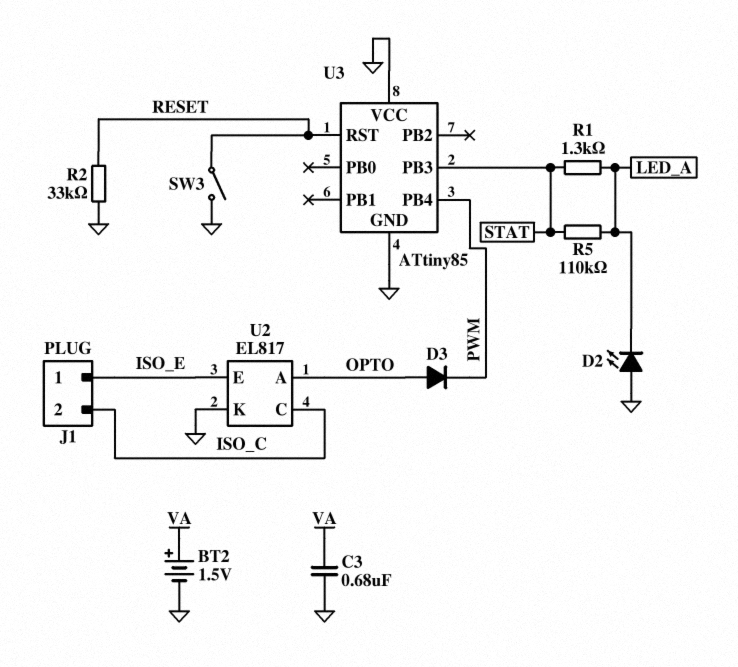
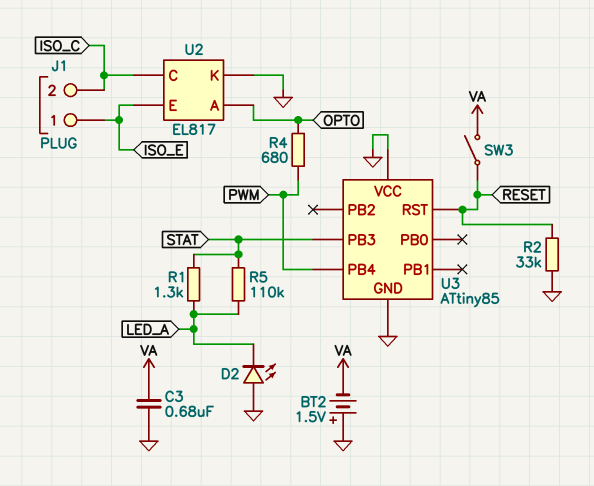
BT2: 1.5V (plus VA, minus GND) -> 1.5V (plus GND, minus VA)
D3: diode (A OPTO, K PWM) -> none
R4: none -> 680 (OPTO, PWM)
SW3: switch (GND, RESET) -> switch (RESET, VA)

